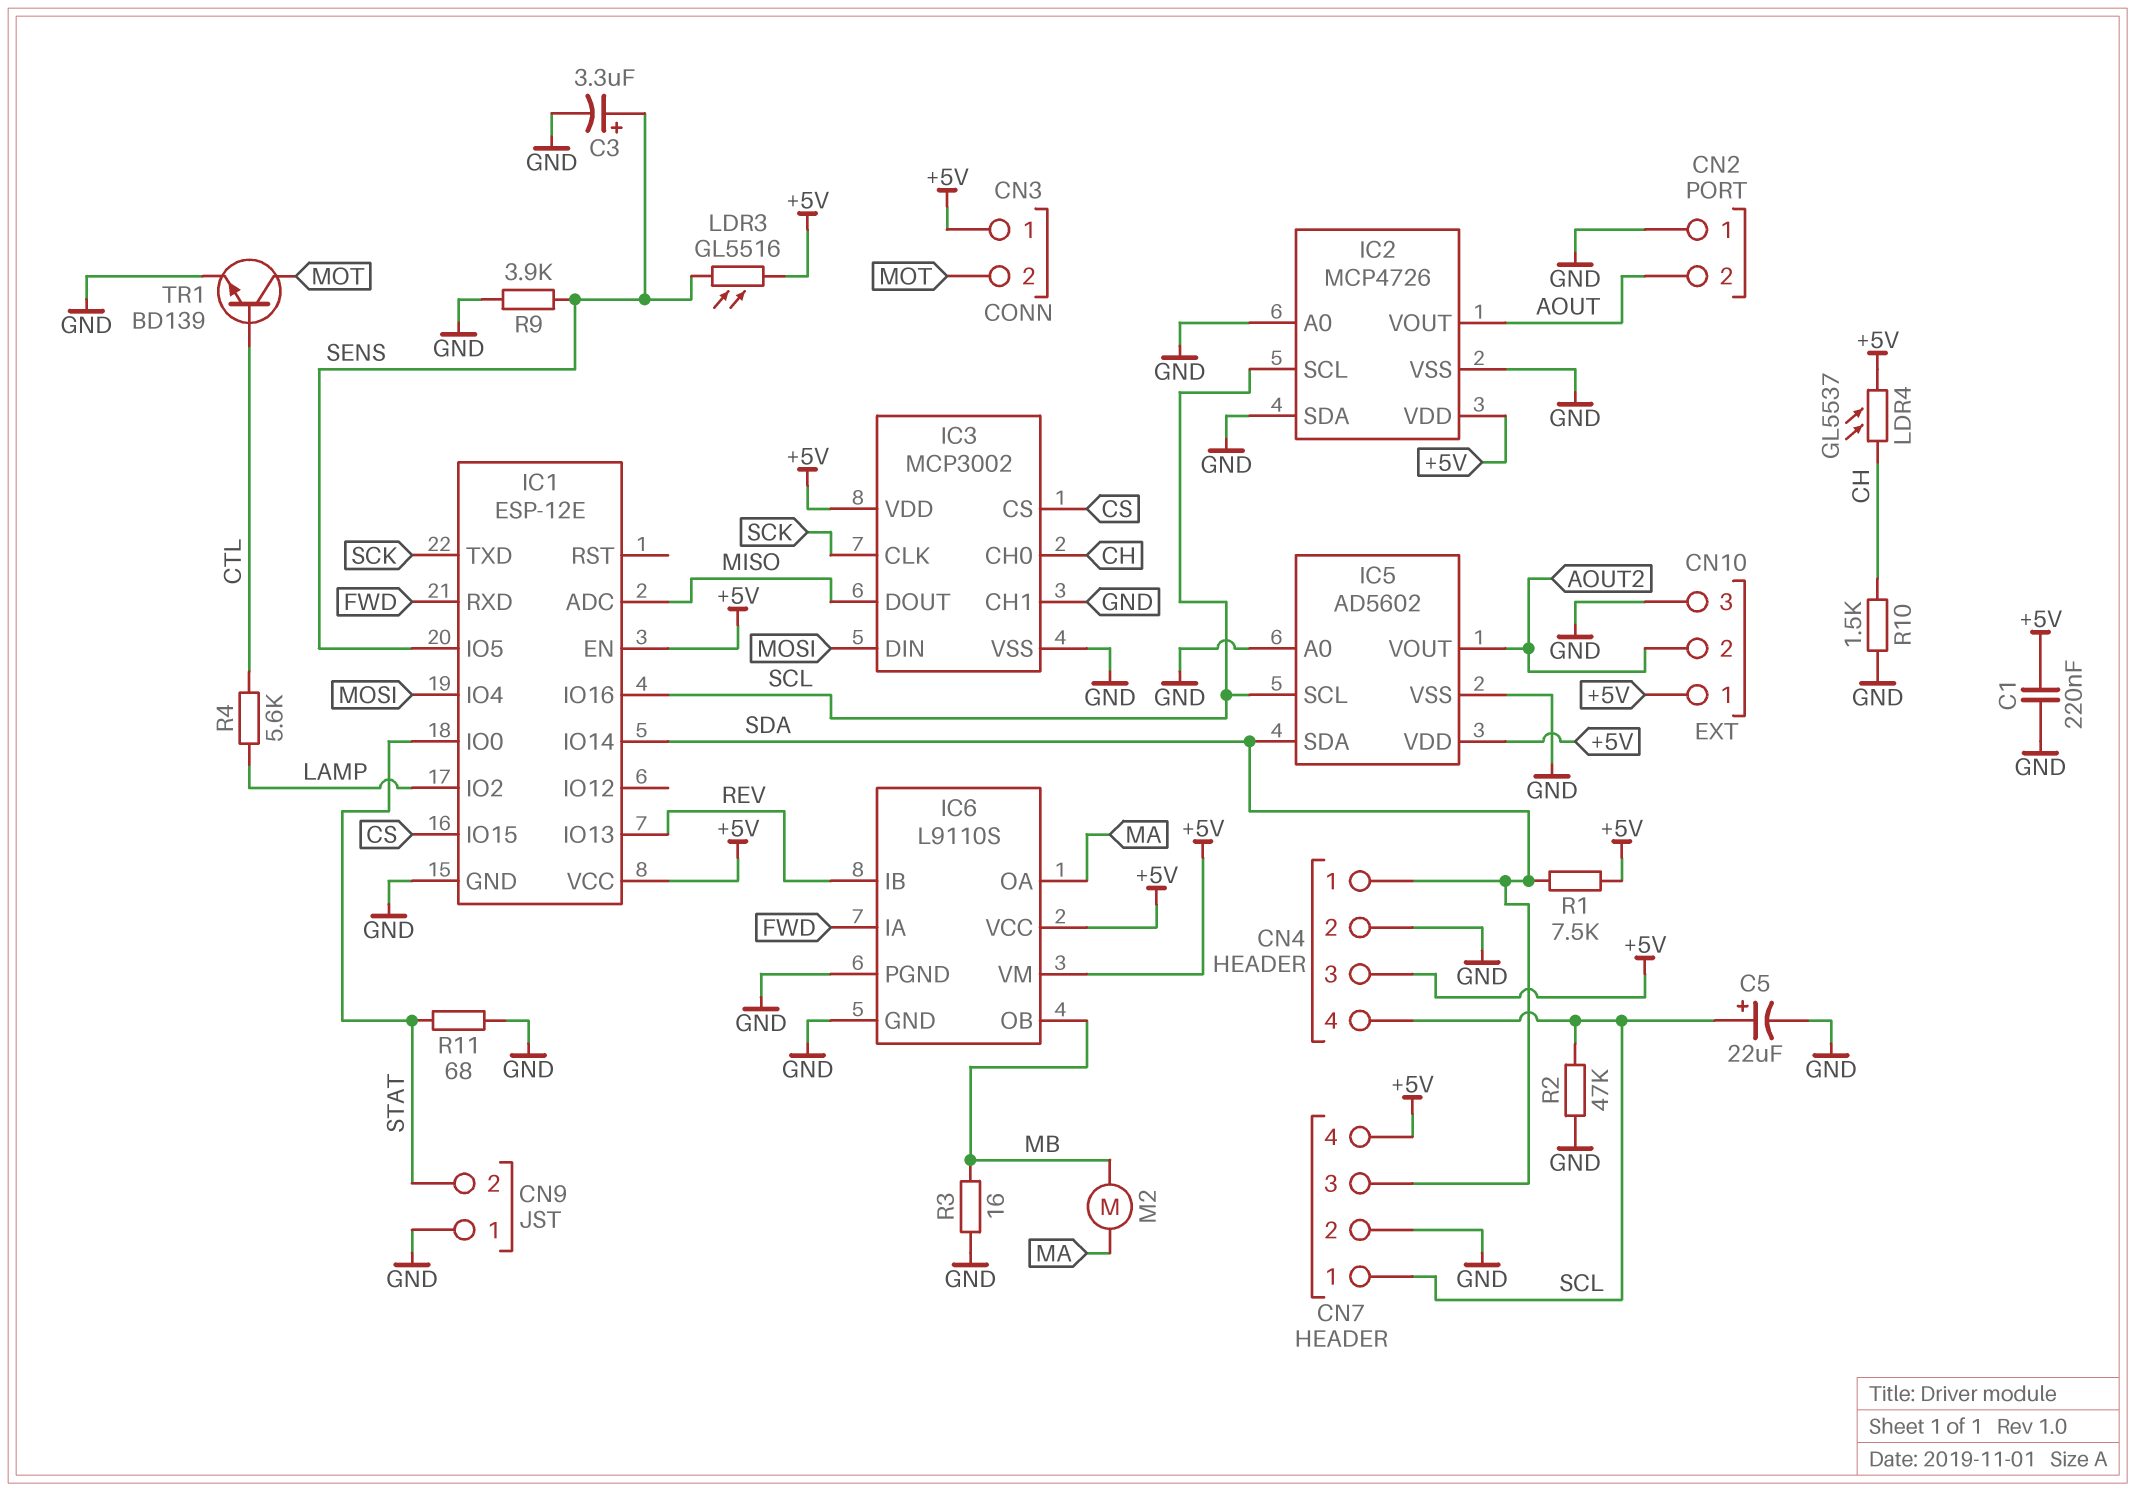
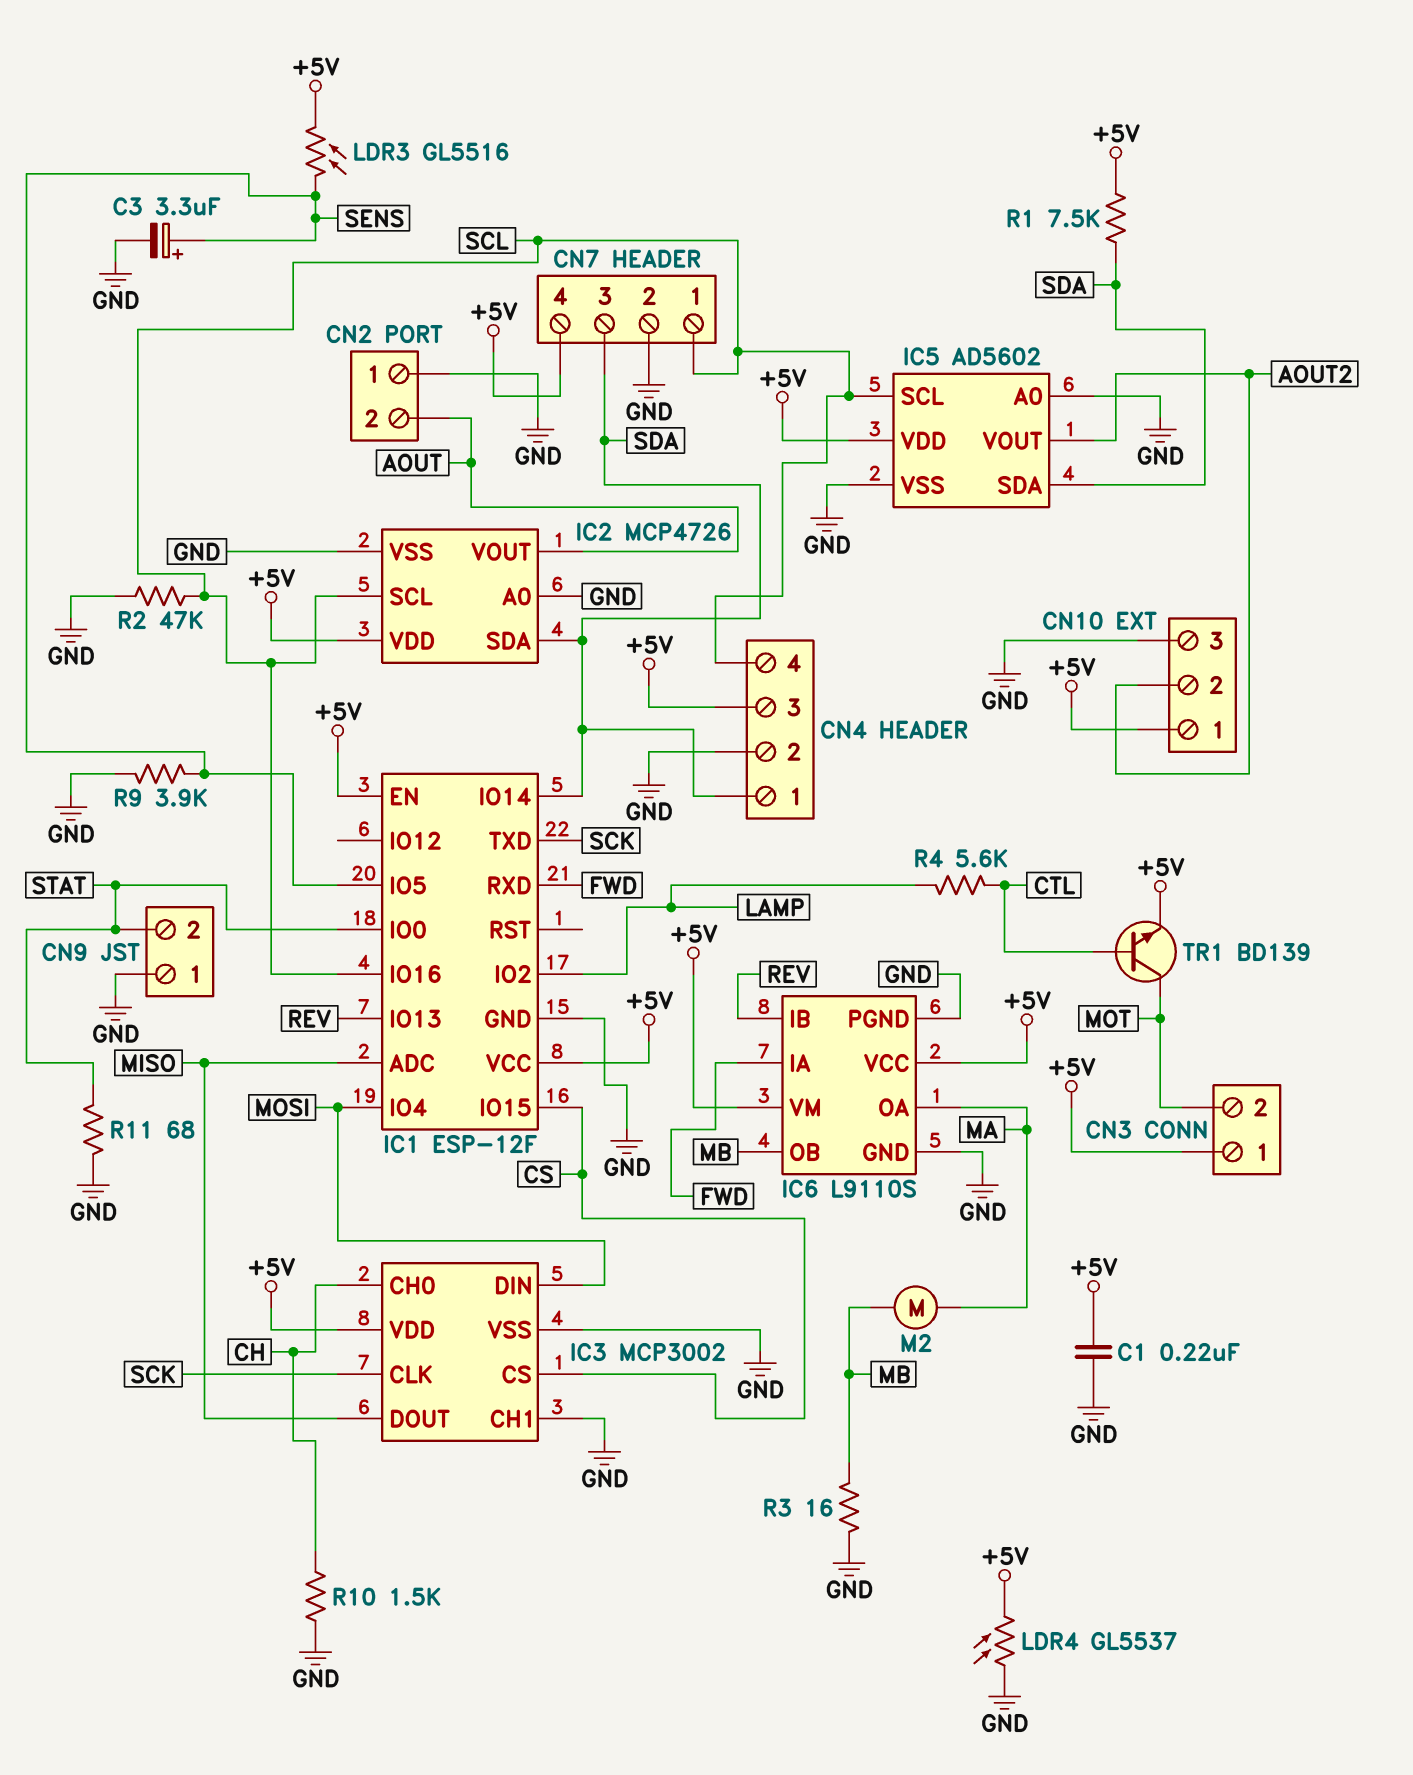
C5: 22uF (plus SCL, minus GND) -> none
IC1: ESP-12E -> ESP-12F
IC2 pin SDA: GND -> SDA
LDR4: GL5537 (+5V, CH) -> GL5537 (+5V, GND)
TR1: NPN BD139 (B CTL, C MOT, E GND) -> NPN BD139 (B CTL, C MOT, E +5V)

